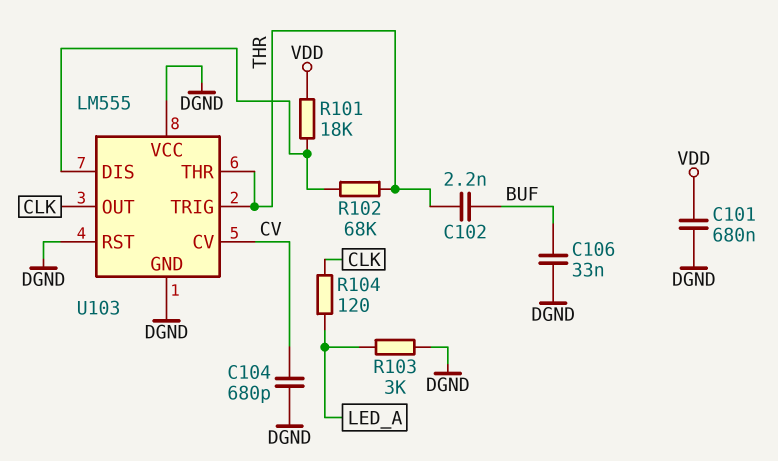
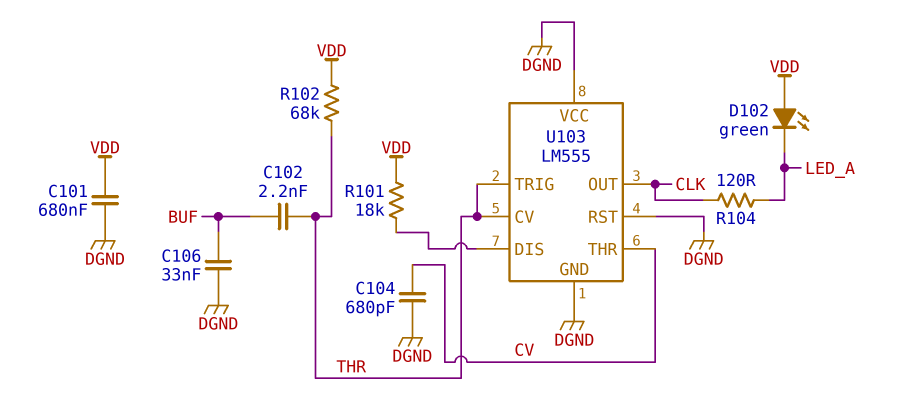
D102: none -> LED green (A VDD, K LED_A)
R102: 68k (THR, U103/DIS) -> 68k (THR, VDD)
R103: 3k (DGND, LED_A) -> none
U103 pin CV: CV -> THR
U103 pin THR: THR -> CV

